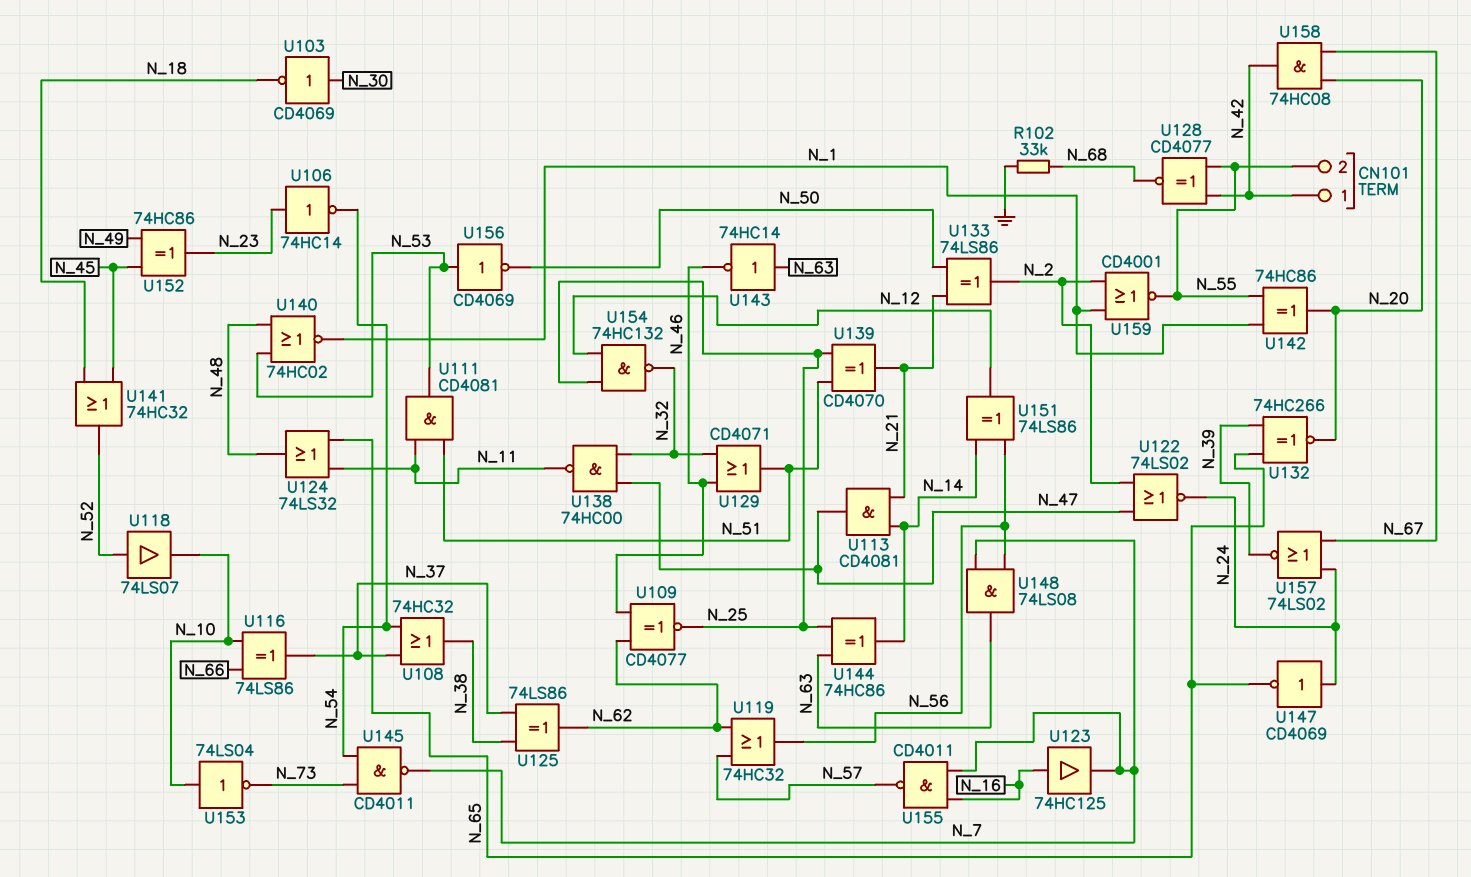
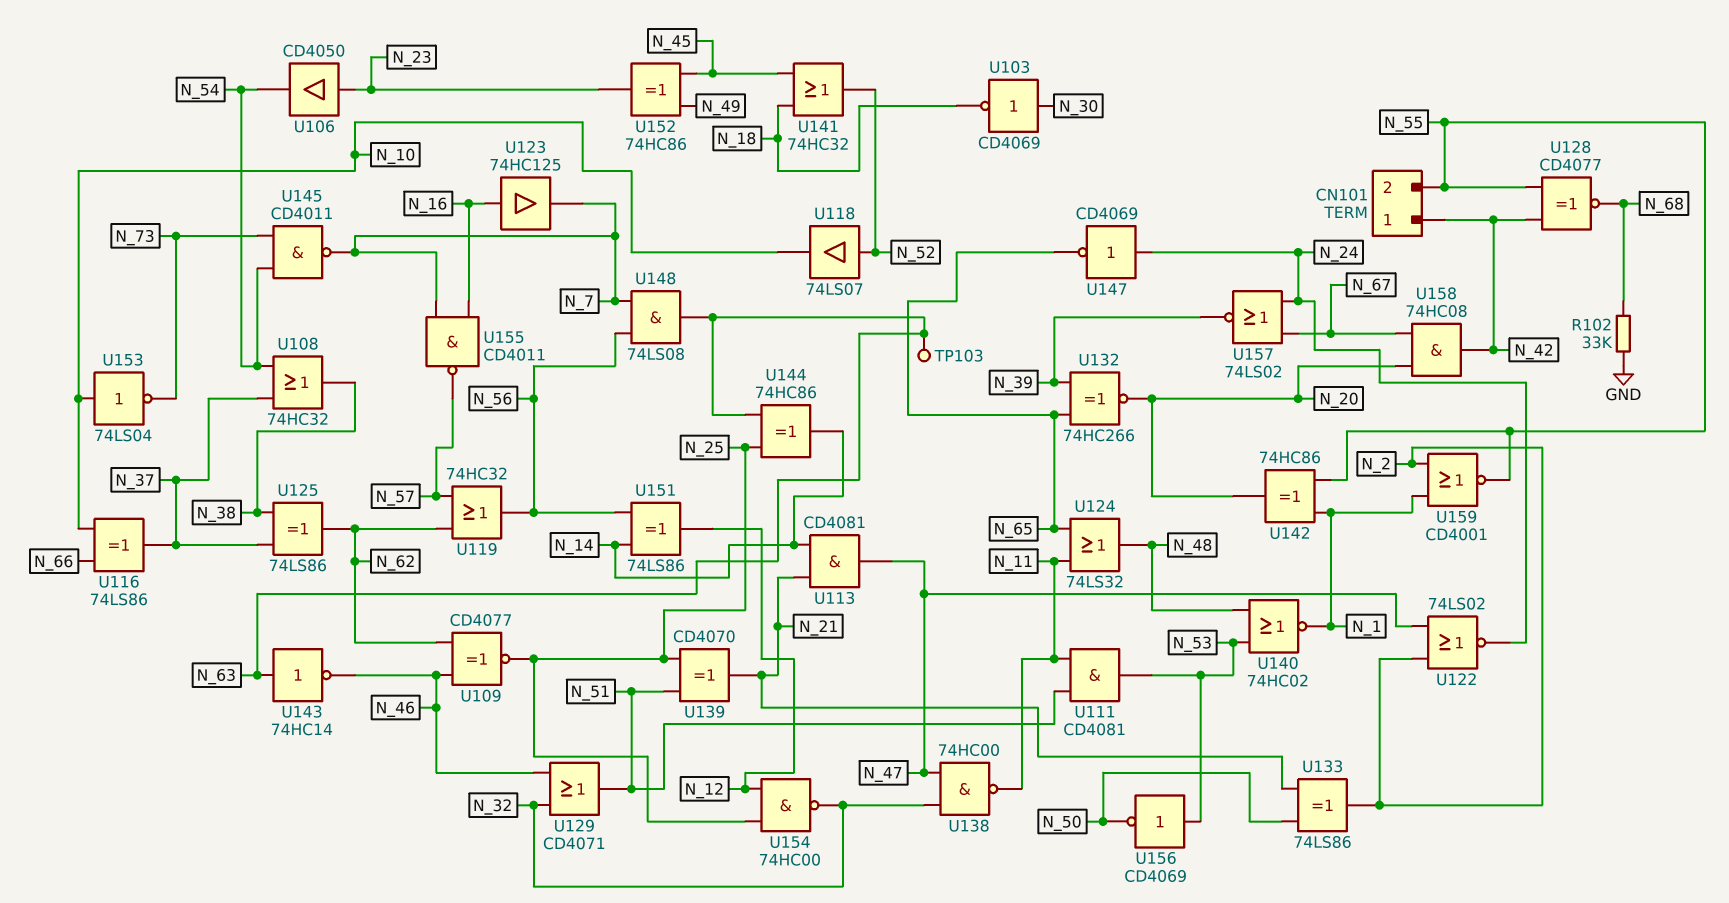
TP103: none -> test point (N_63)
U106: NOT 74HC14 (in N_23, out N_54) -> buffer CD4050 (in N_23, out N_54)
U154: NAND 74HC132 (in N_12, in N_25, out N_32) -> NAND 74HC00 (in N_12, in N_25, out N_32)

